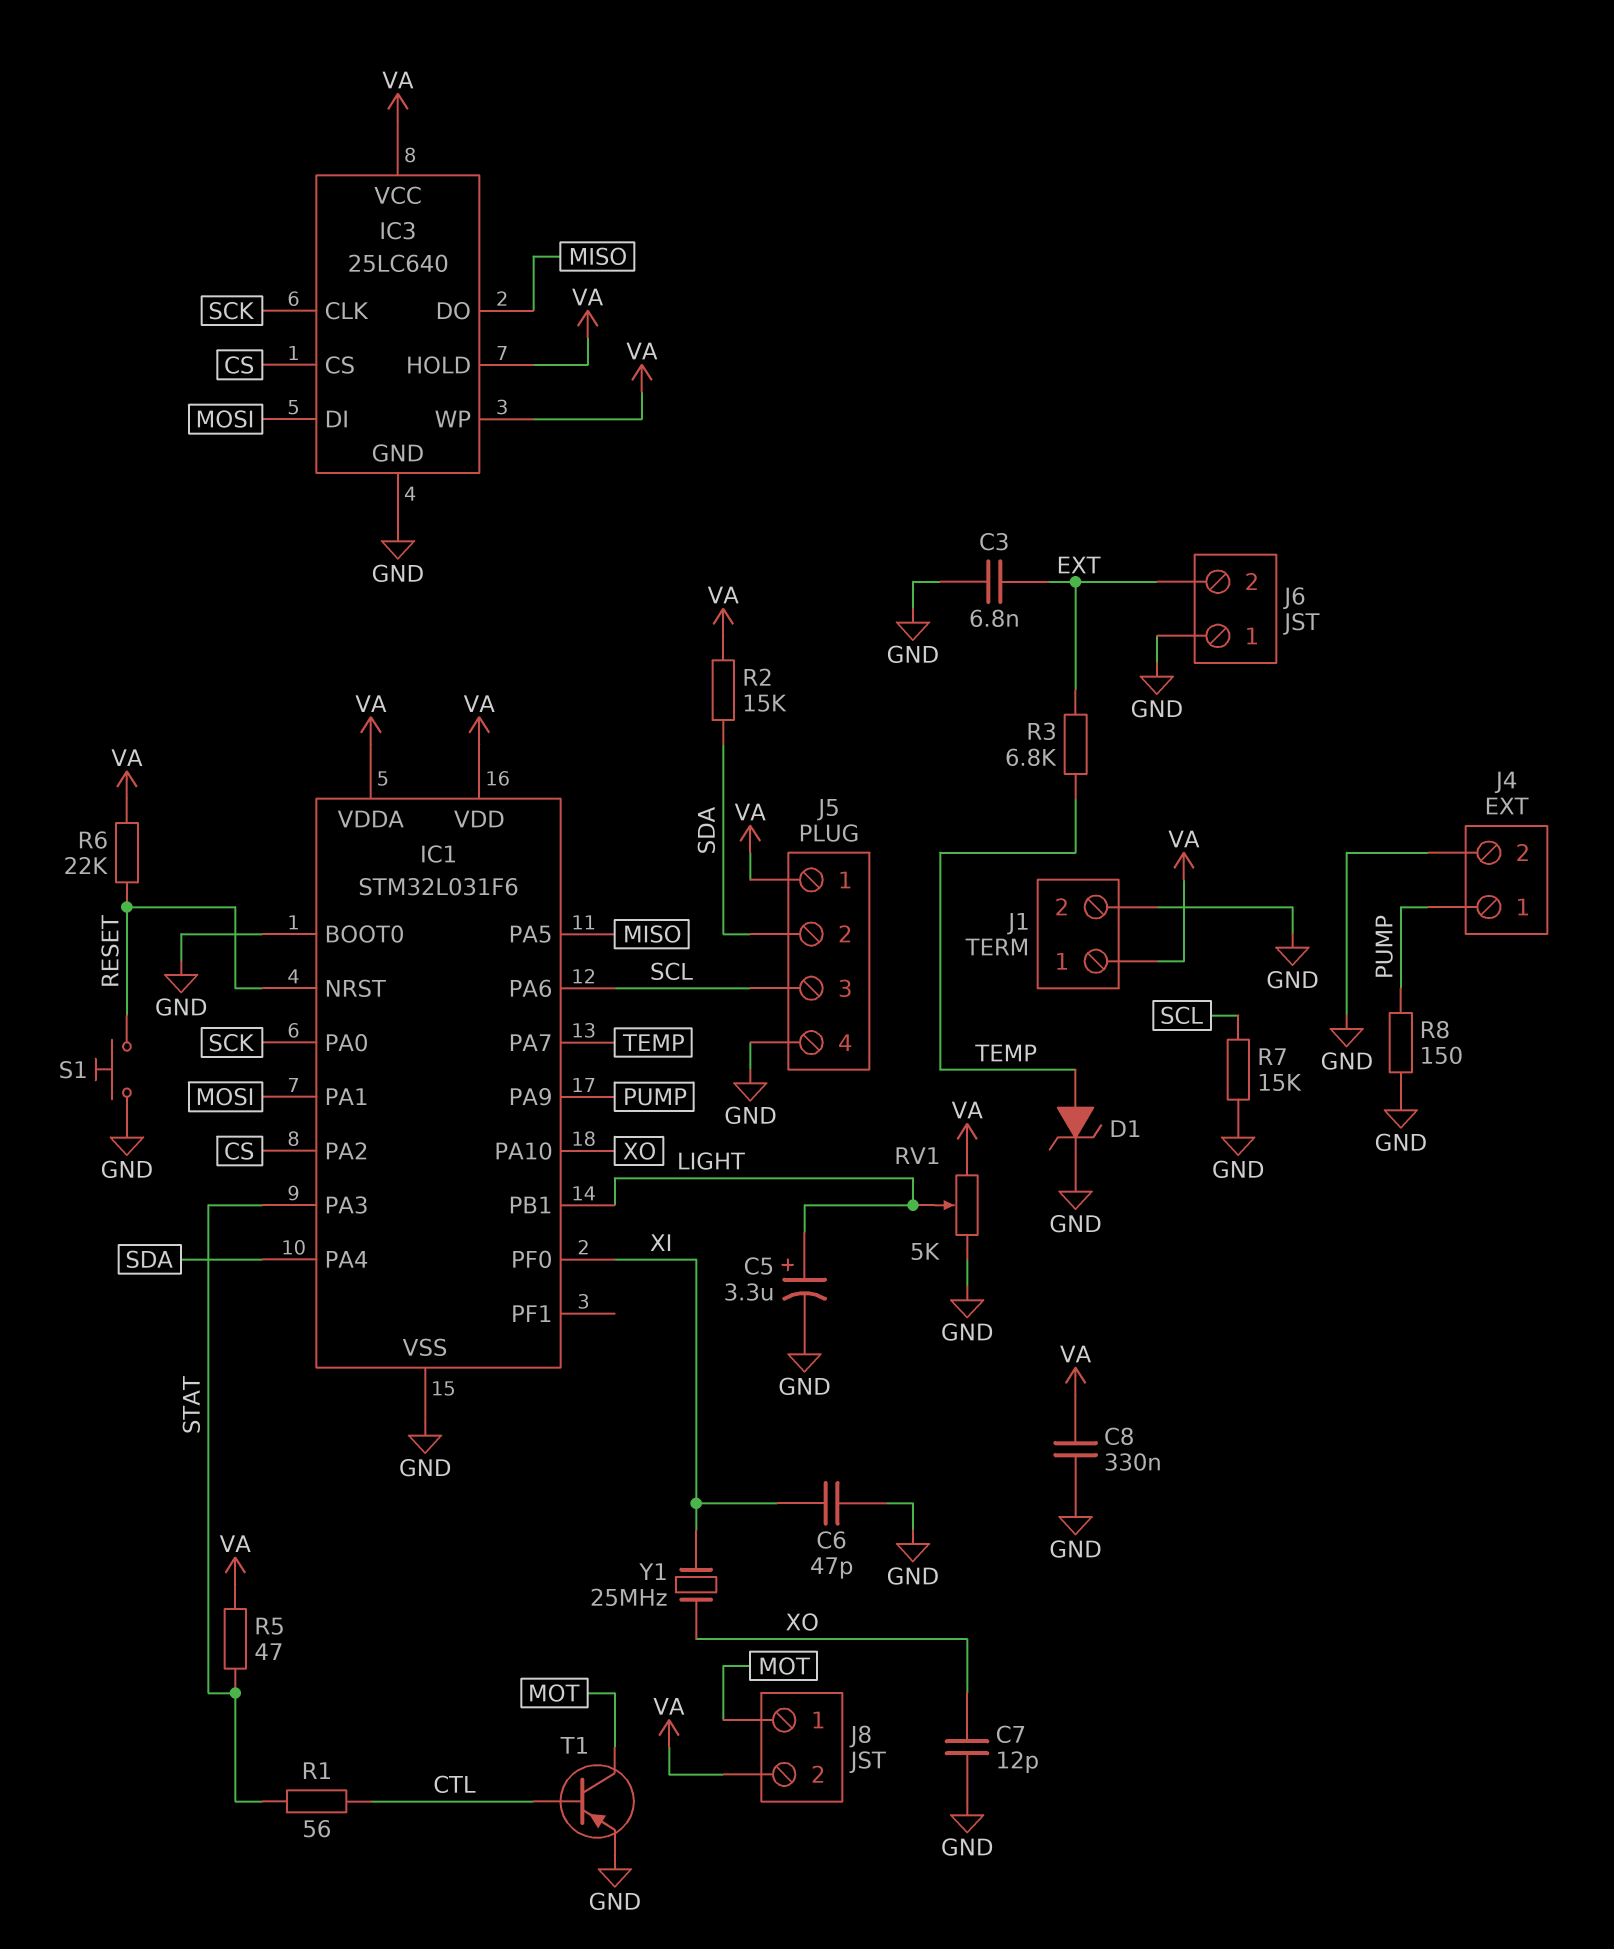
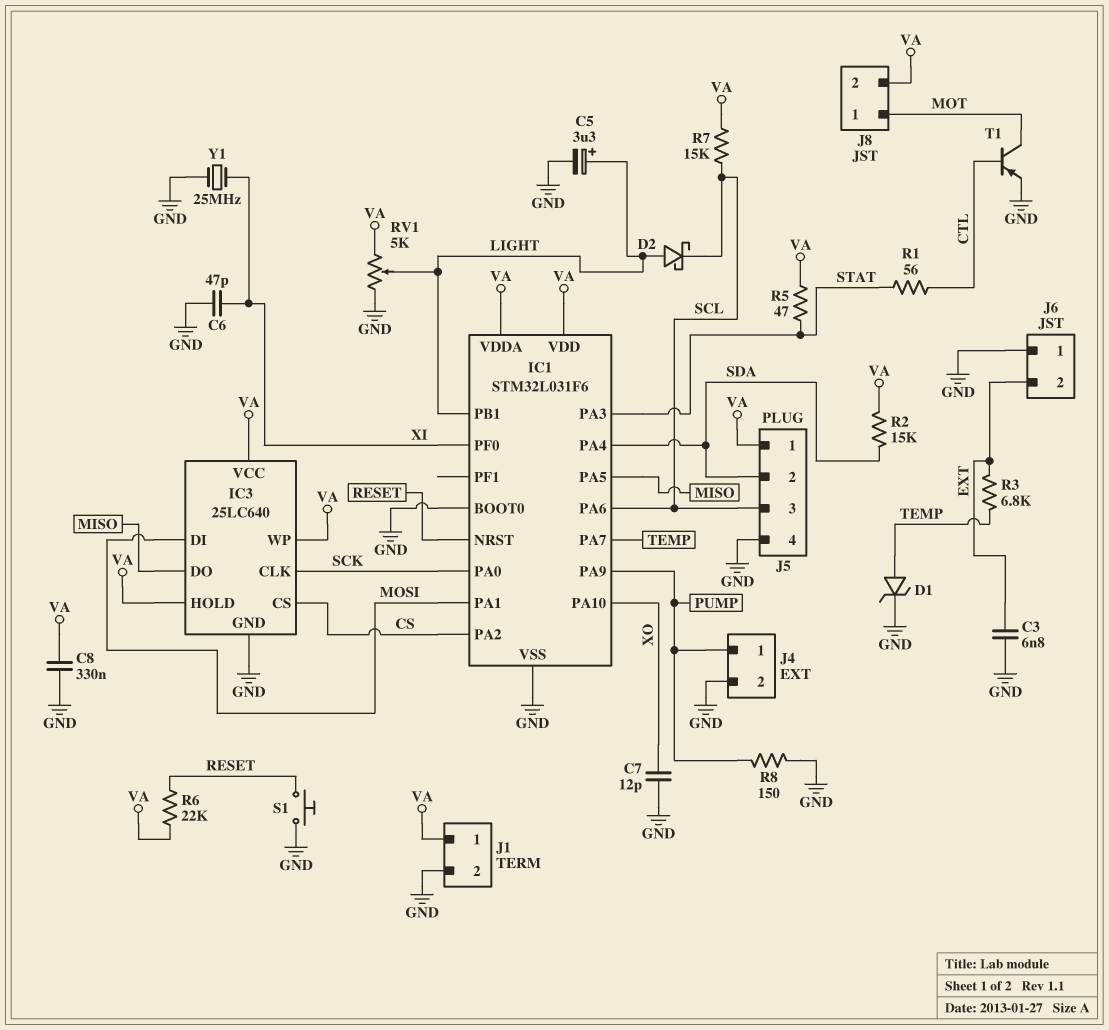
D2: none -> schottky (A LIGHT, K SCL)
R7: 15k (GND, SCL) -> 15k (SCL, VA)
Y1: 25MHz (XI, XO) -> 25MHz (GND, XI)

